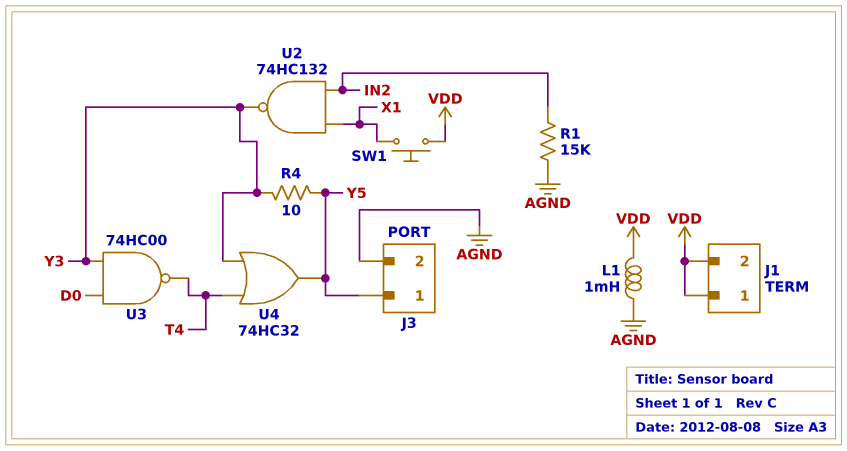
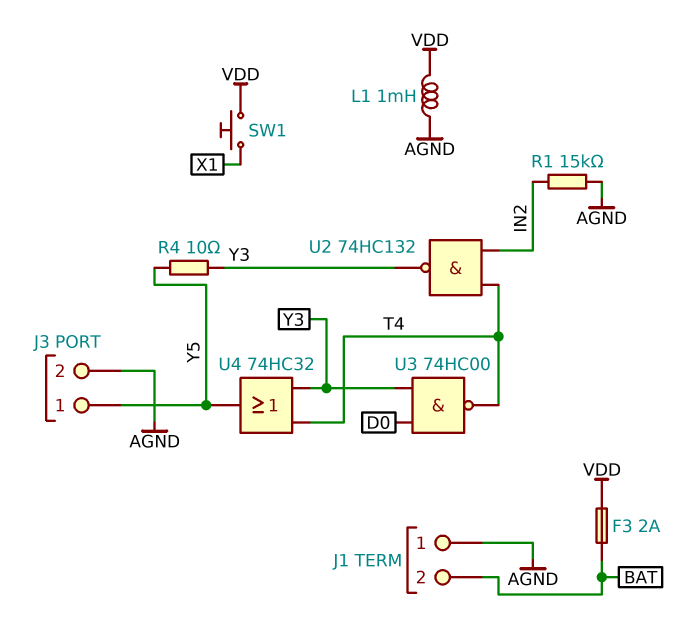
F3: none -> 2A (BAT, VDD)
J1 pin 1: VDD -> AGND
J1 pin 2: VDD -> BAT
U2: NAND 74HC132 (in IN2, in X1, out Y3) -> NAND 74HC132 (in IN2, in T4, out Y3)

